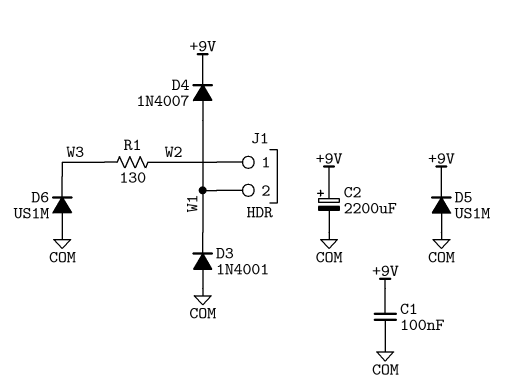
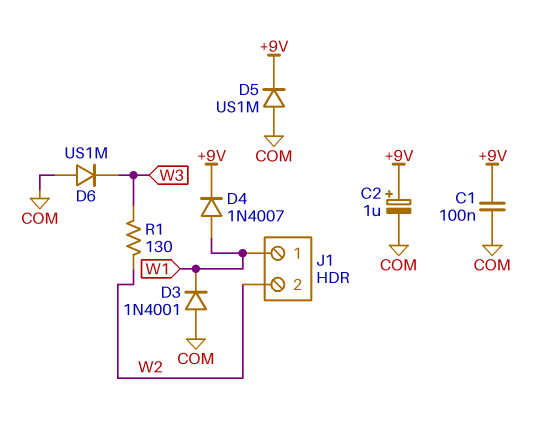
C2: 2200uF (plus +9V, minus COM) -> 1uF (plus +9V, minus COM)
J1 pin 1: W2 -> W1
J1 pin 2: W1 -> W2

